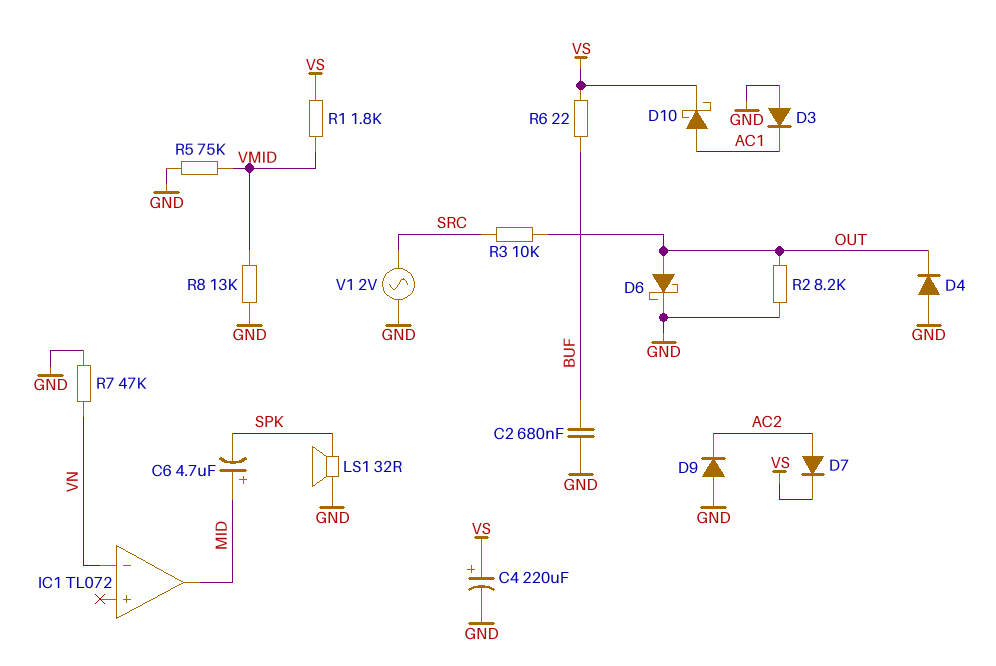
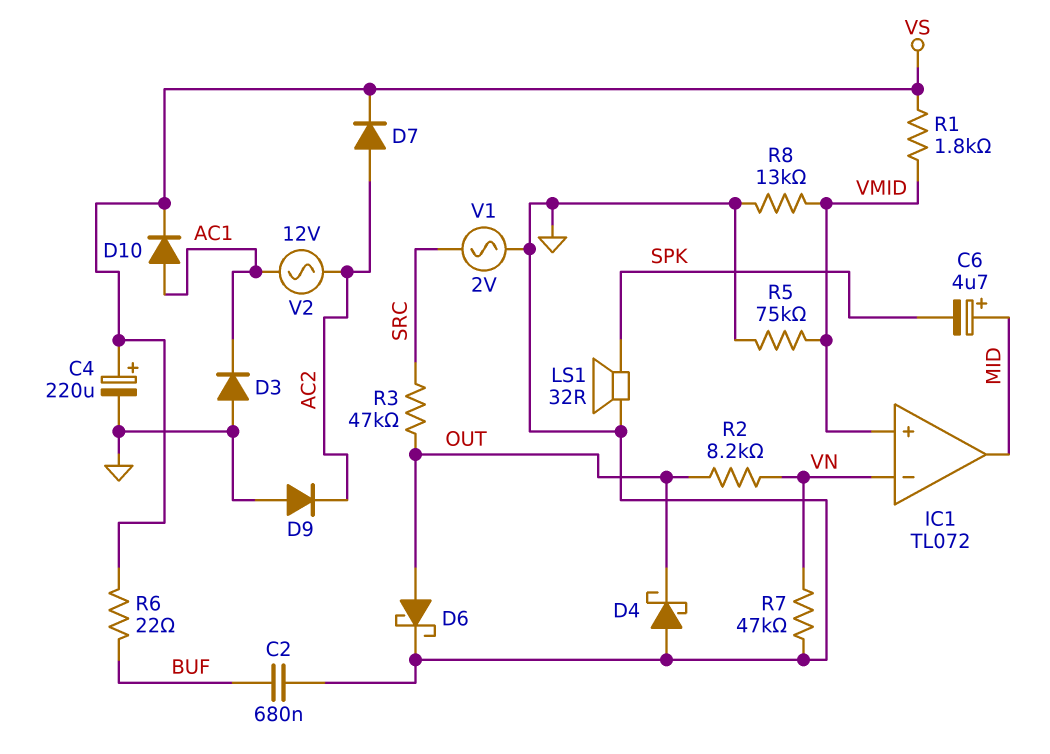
D4: diode (A GND, K OUT) -> schottky (A GND, K OUT)
D10: schottky (A AC1, K VS) -> diode (A AC1, K VS)
IC1 pin in+: none -> VMID
R2: 8.2k (GND, OUT) -> 8.2k (OUT, VN)
R3: 10k (OUT, SRC) -> 47k (OUT, SRC)
V2: none -> AC 12V (AC1, AC2)

